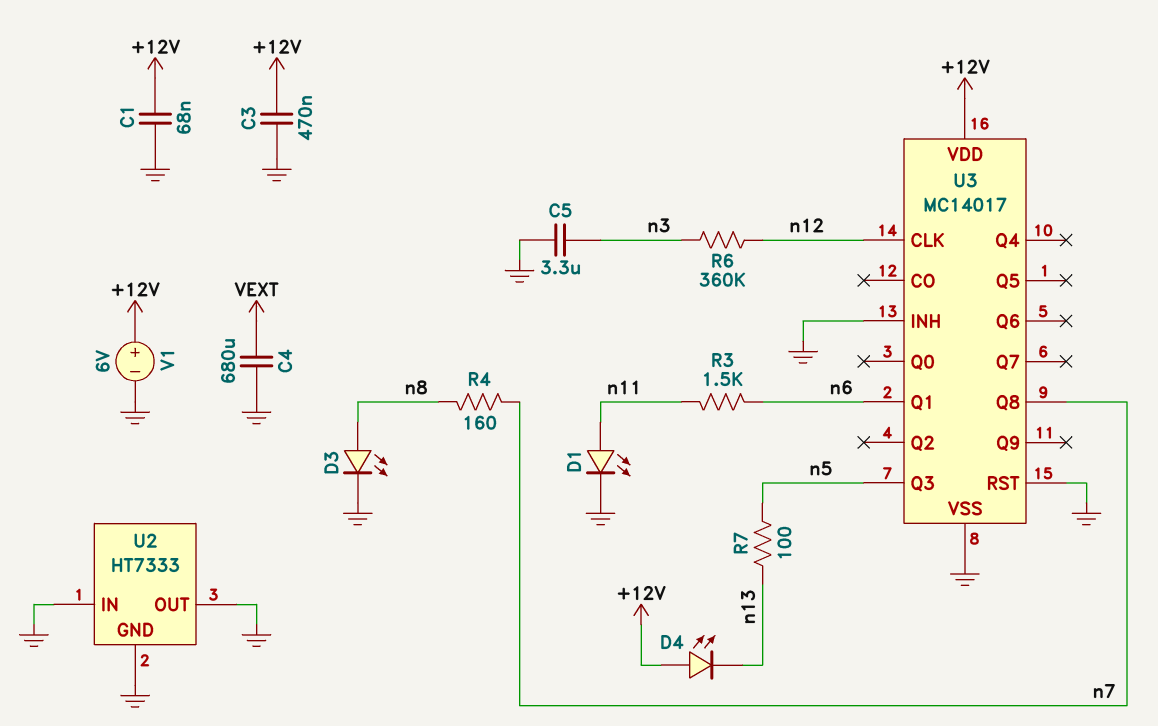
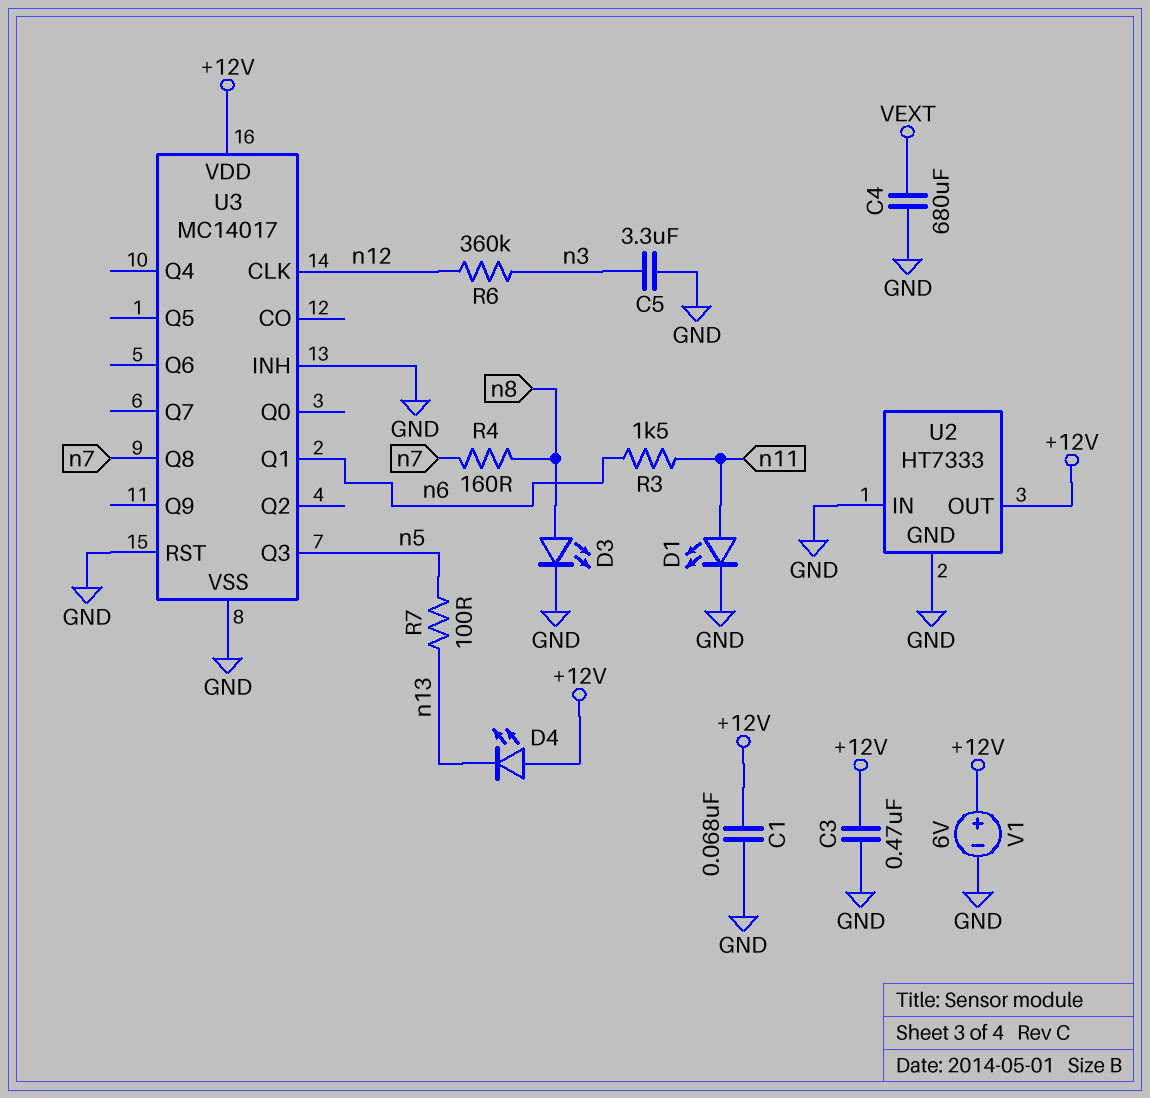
U2 pin OUT: GND -> +12V

